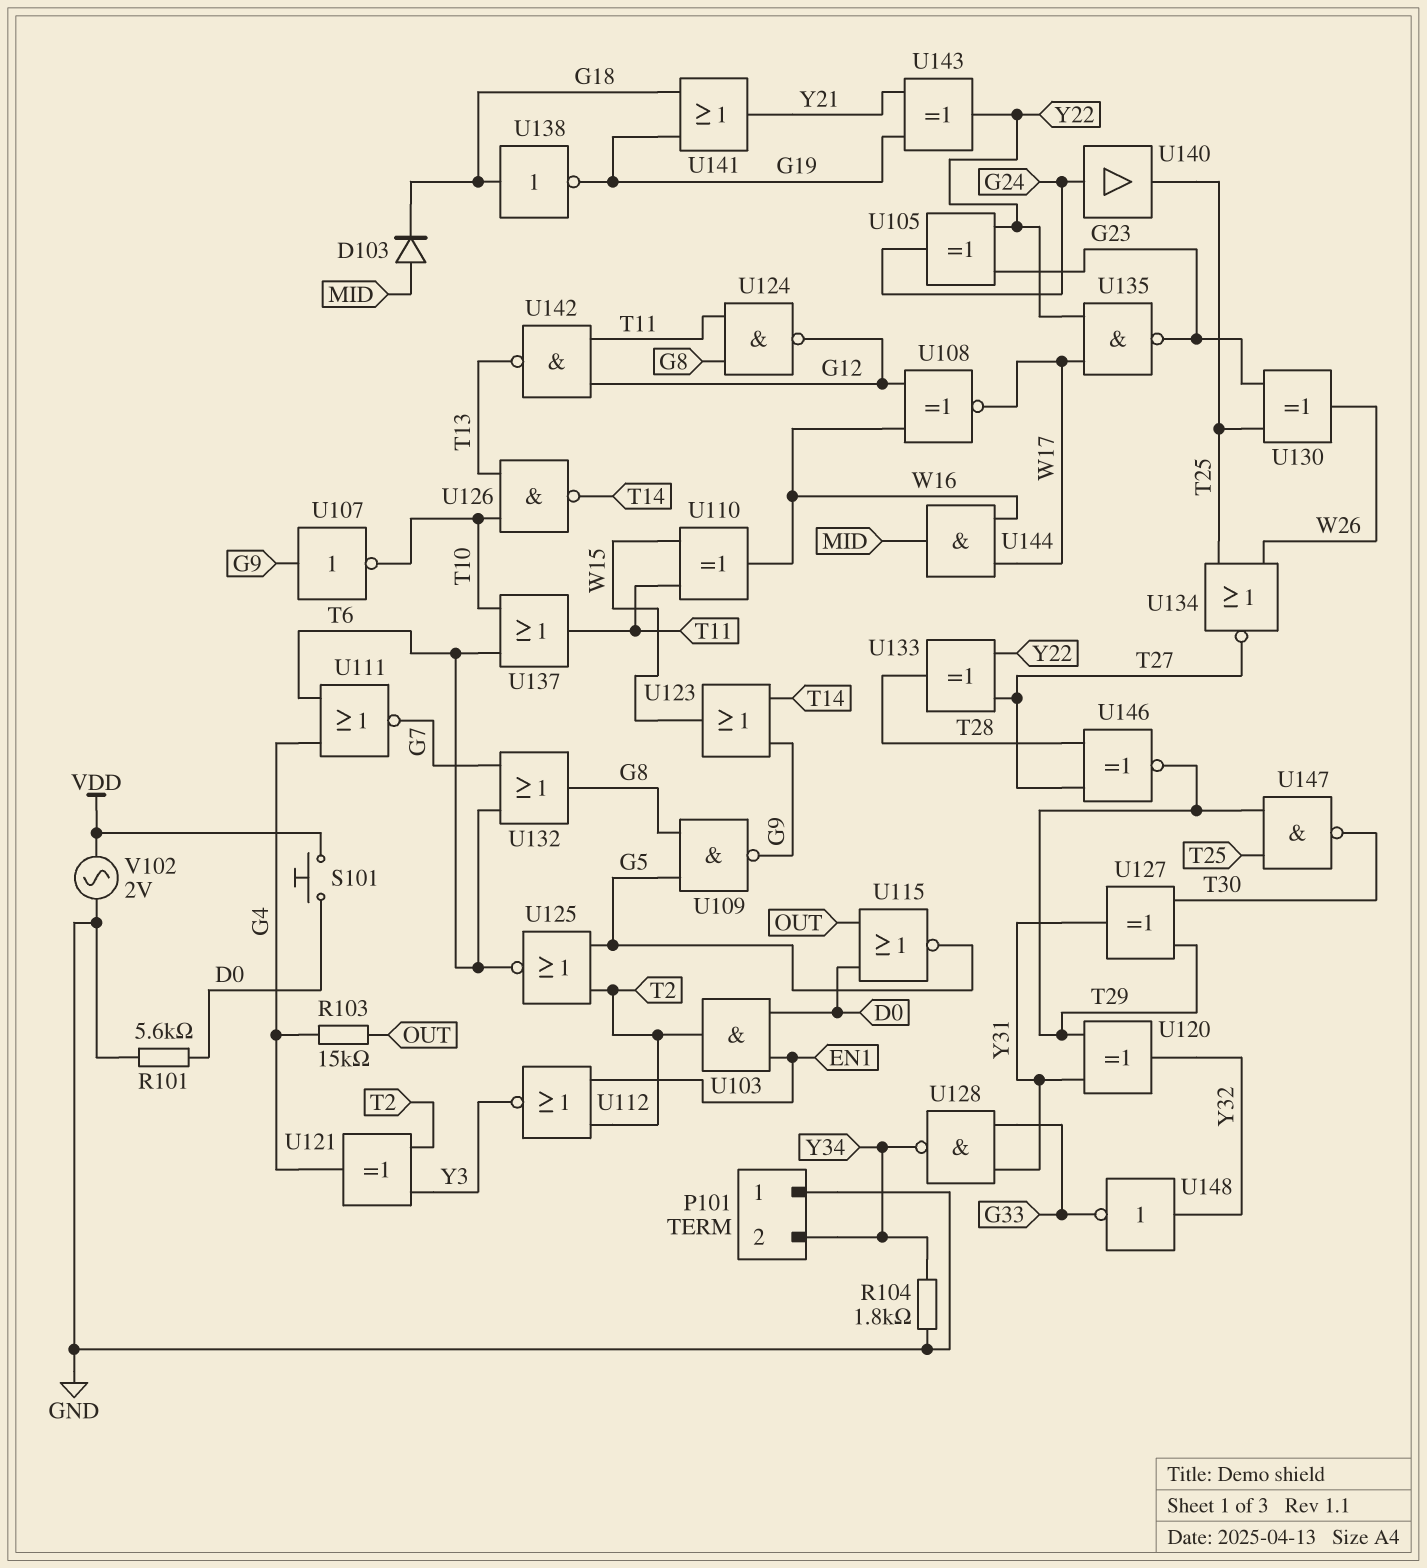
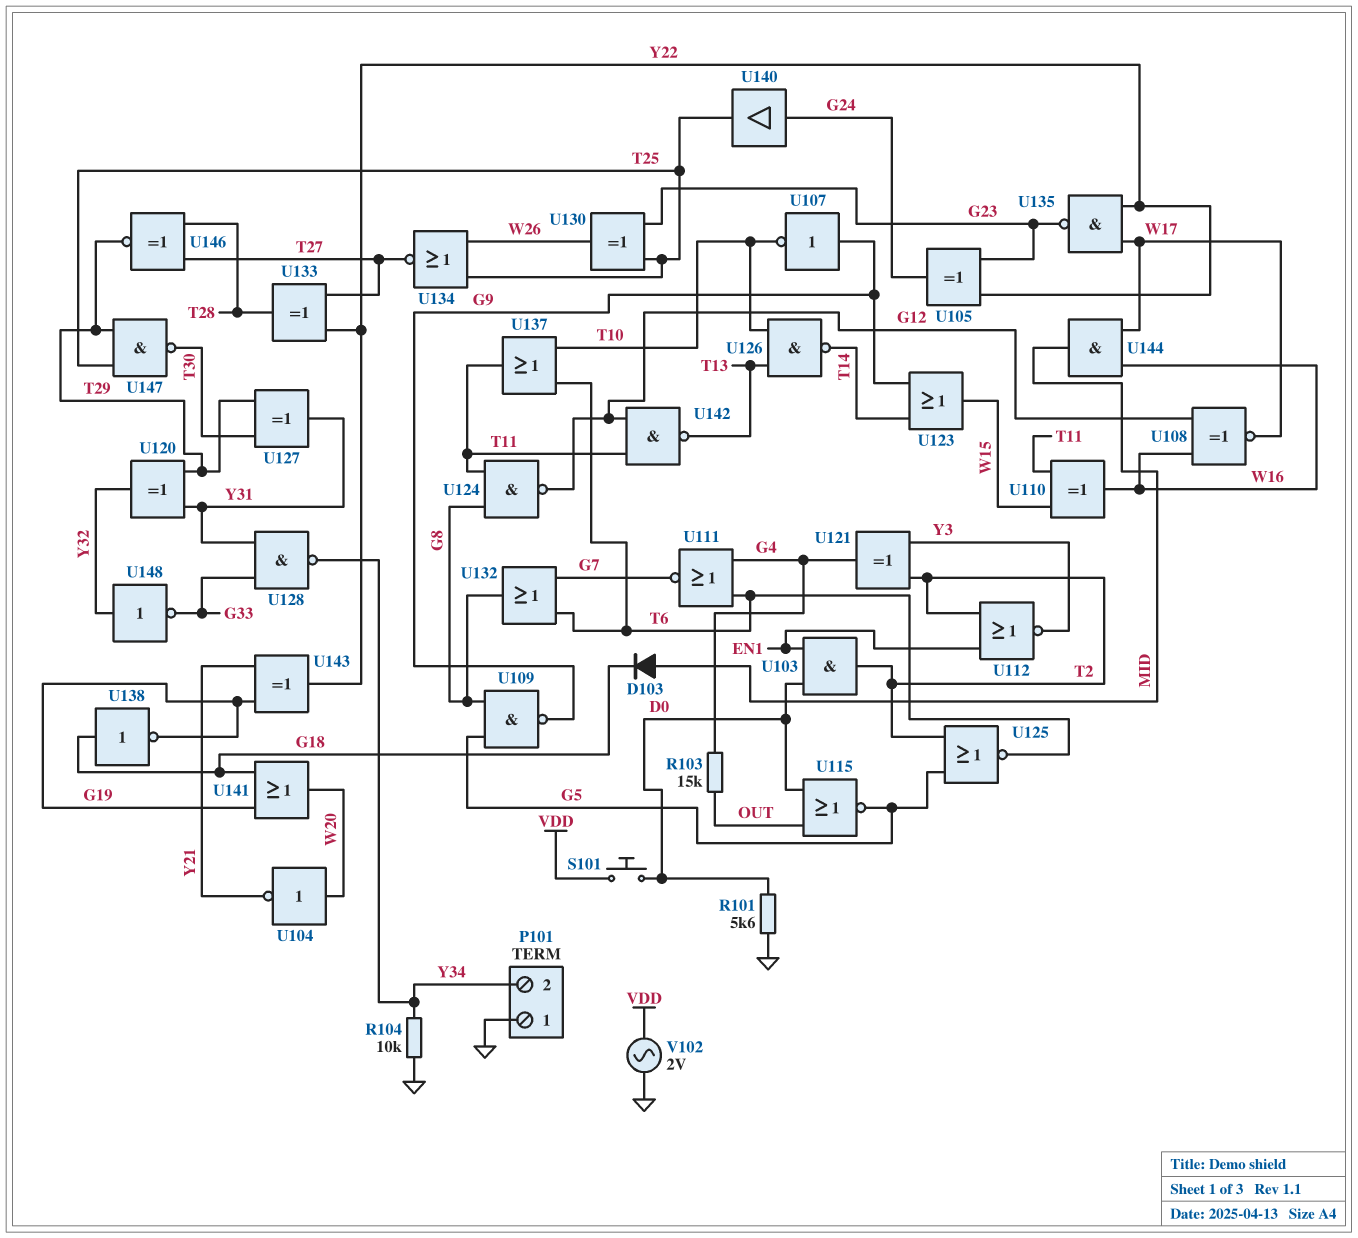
R104: 1.8k (GND, Y34) -> 10k (GND, Y34)
U104: none -> NOT (in W20, out Y21)
U141: OR (in G18, in G19, out Y21) -> OR (in G18, in G19, out W20)

